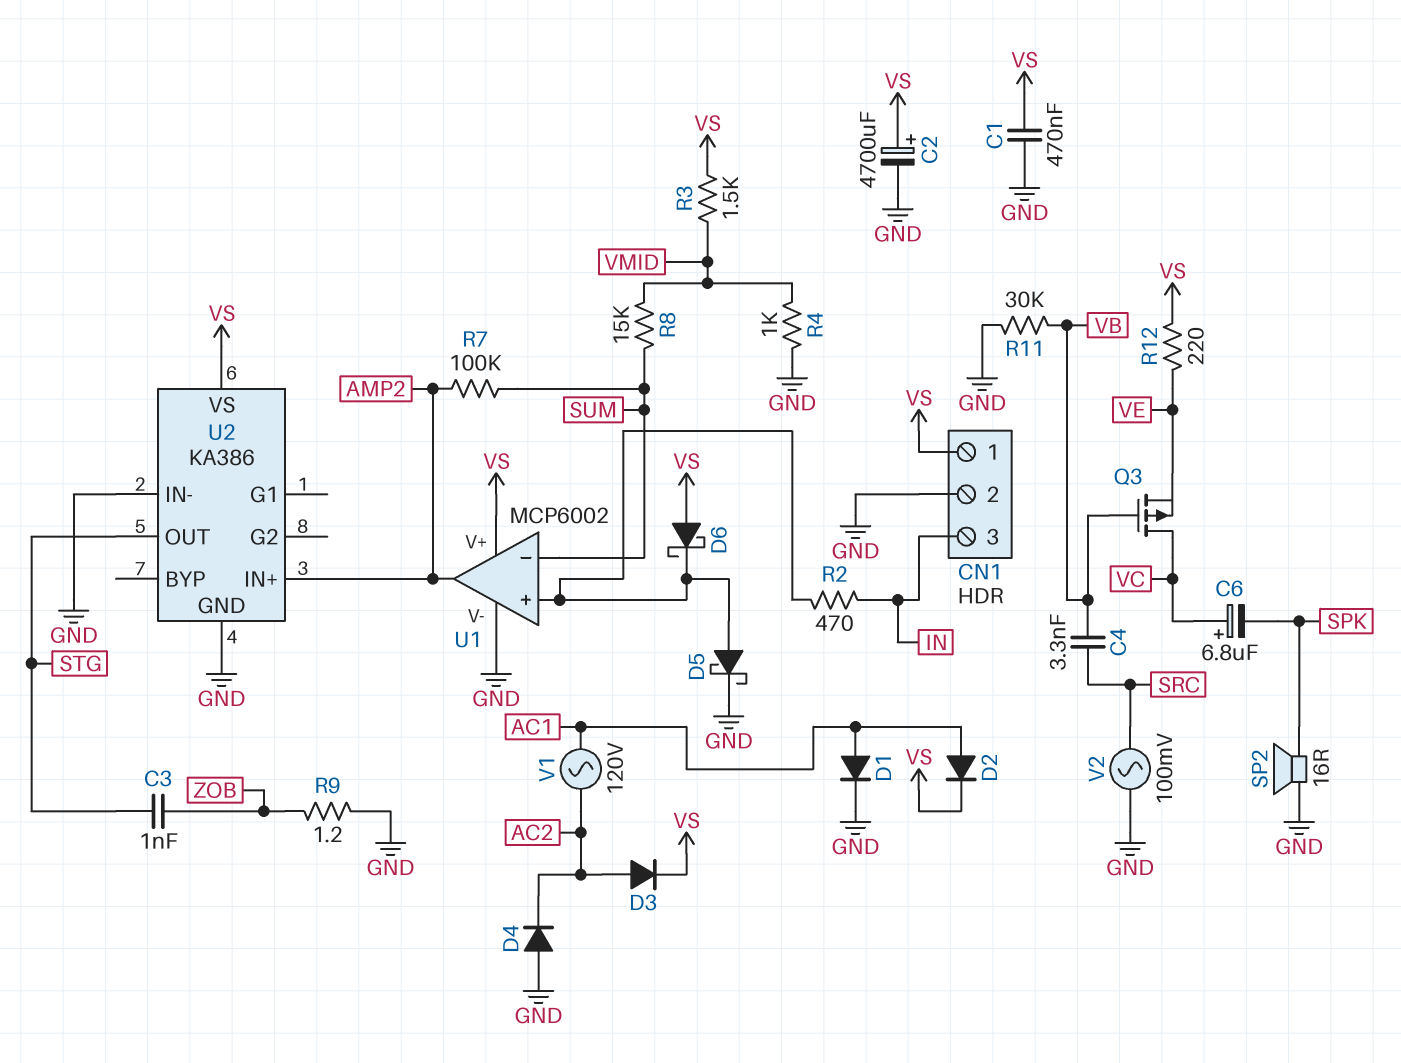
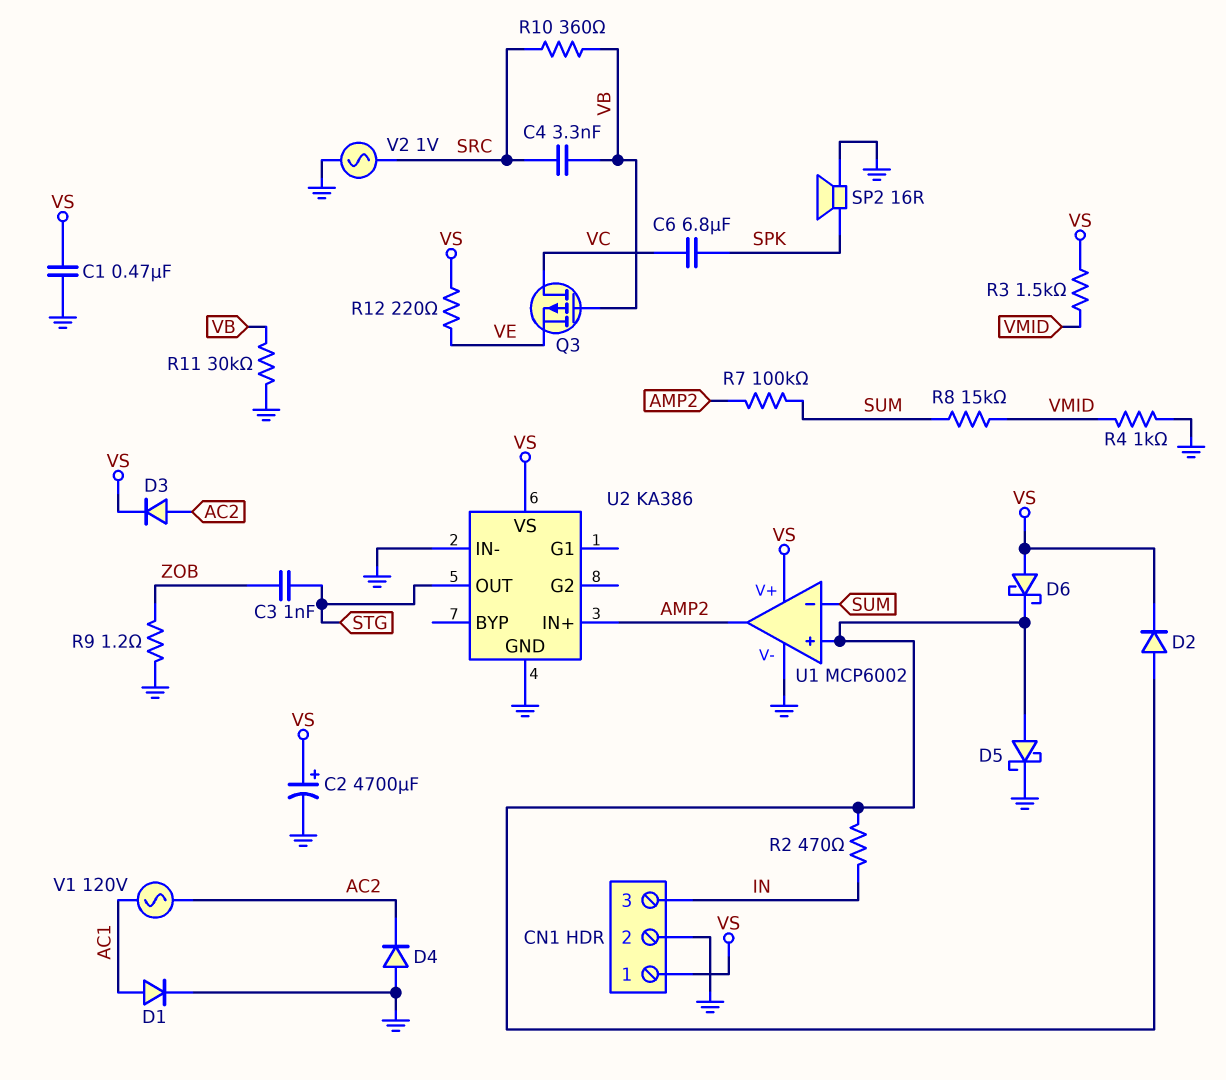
C6: 6.8uF (plus VC, minus SPK) -> 6.8uF (SPK, VC)
D2: diode (A AC1, K VS) -> diode (A U1/in+, K VS)
R10: none -> 360 (SRC, VB)
V2: AC 100mV (GND, SRC) -> AC 1V (GND, SRC)

